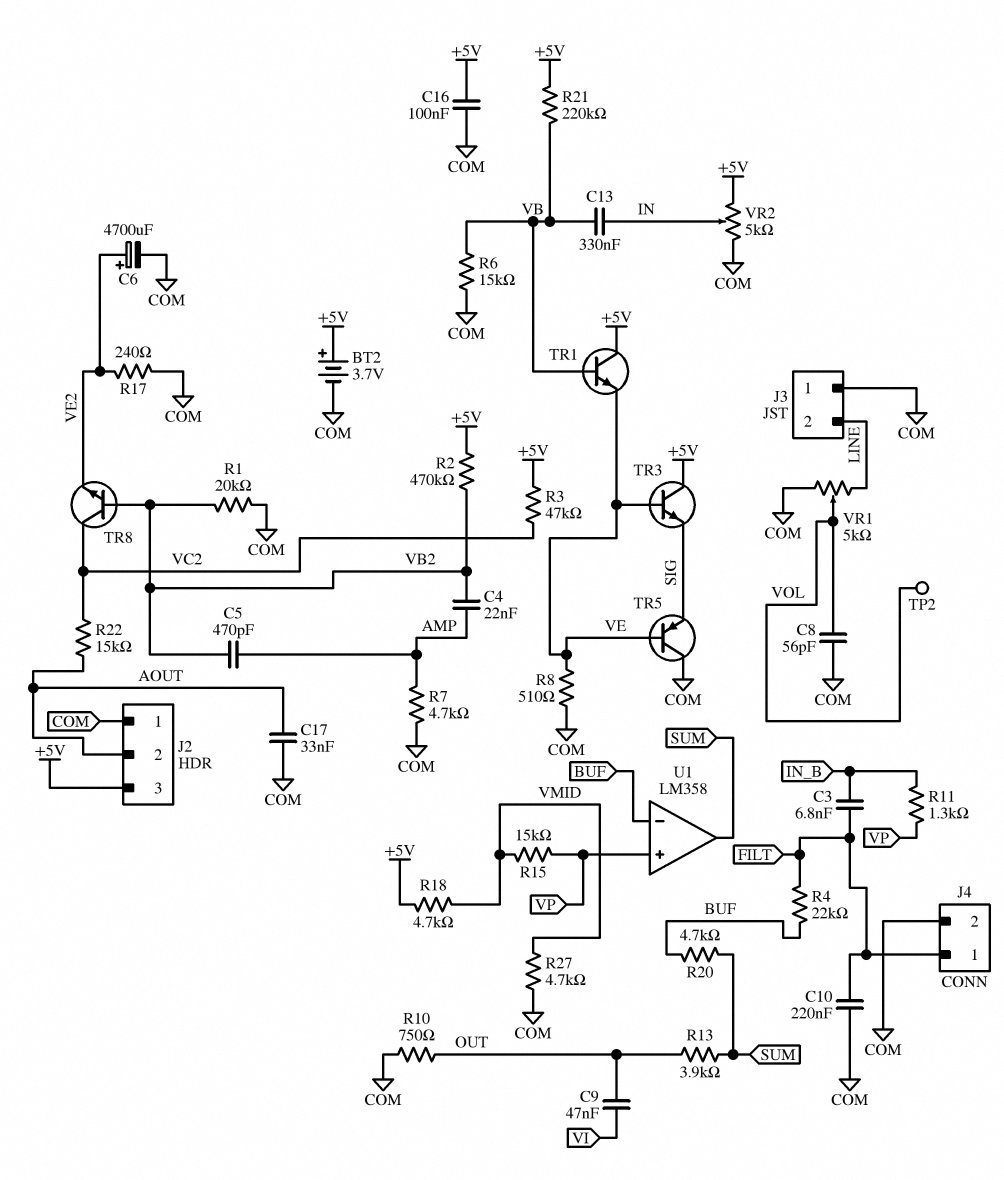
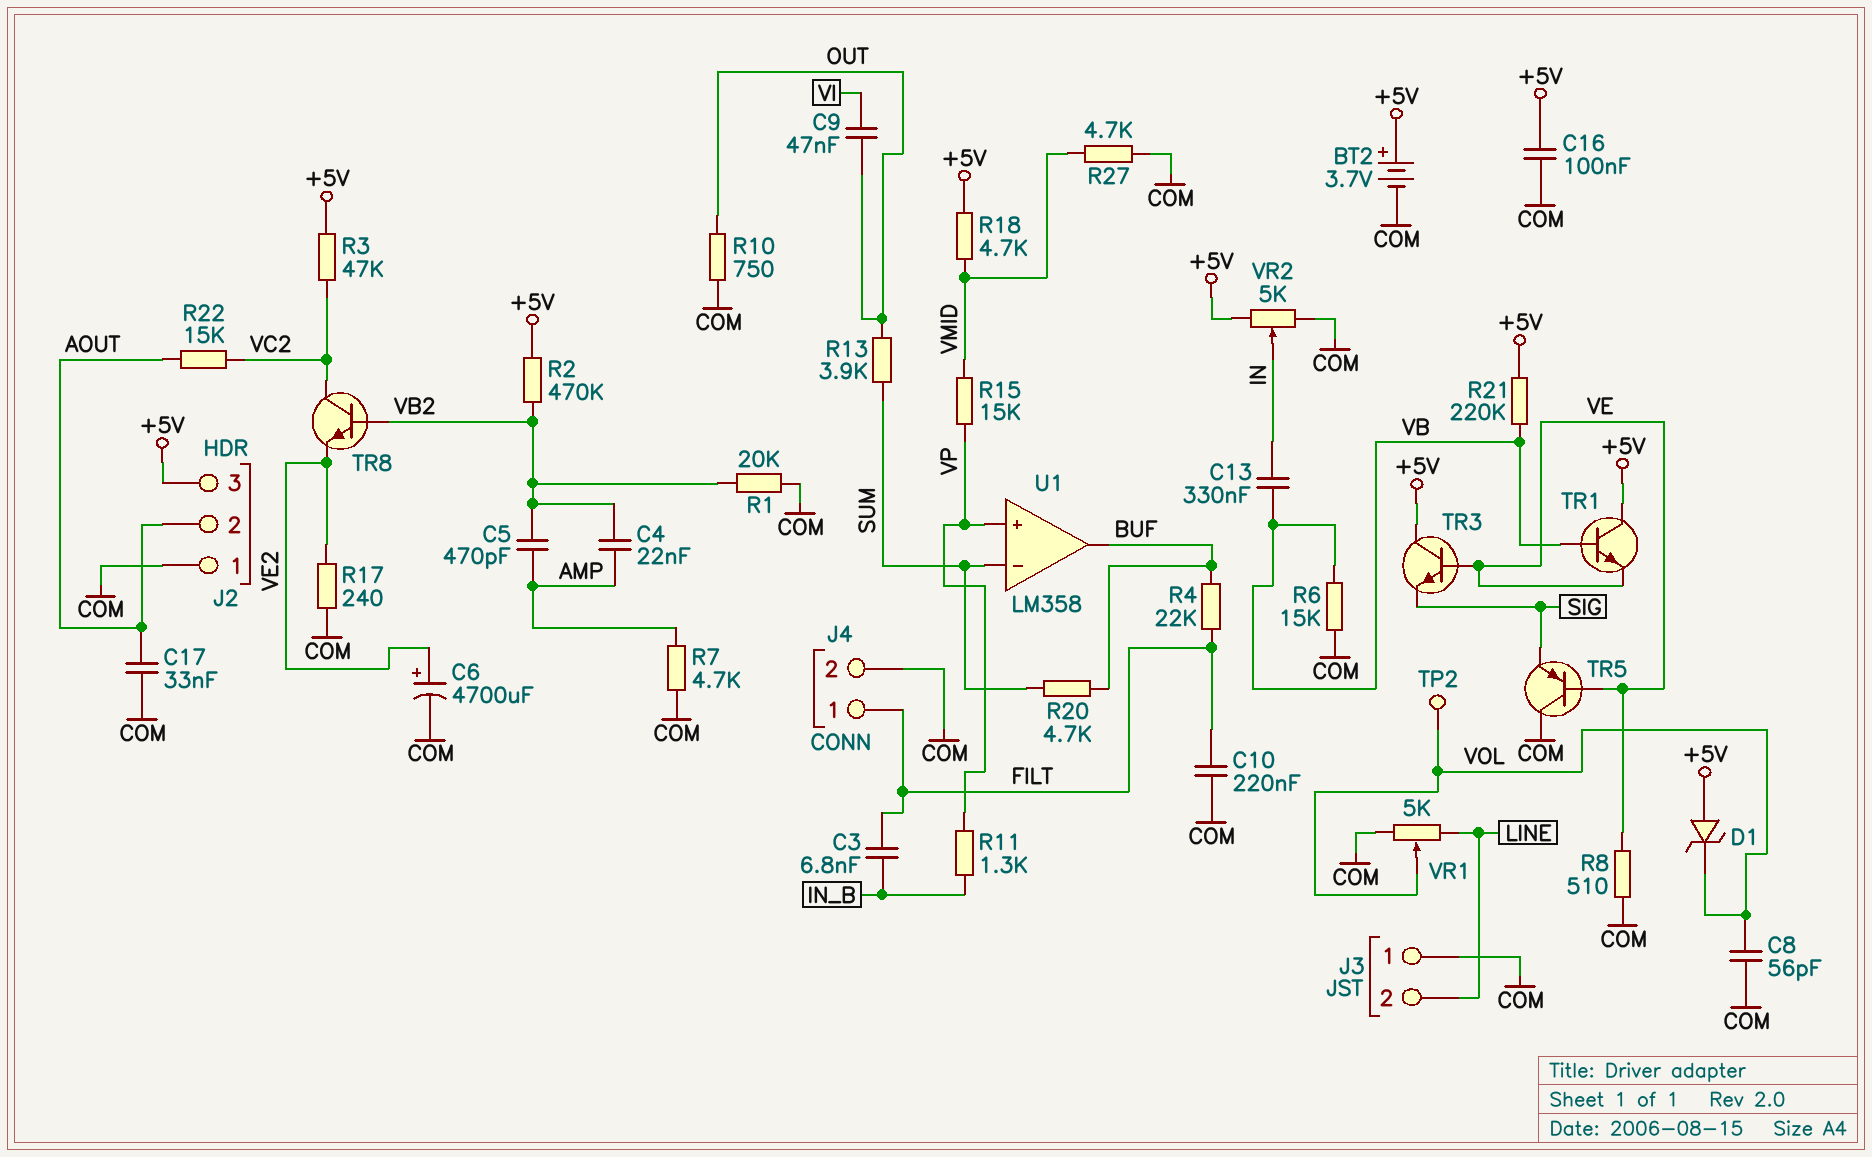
D1: none -> zener (A +5V, K VOL)
U1 pin in-: BUF -> SUM
U1 pin out: SUM -> BUF

